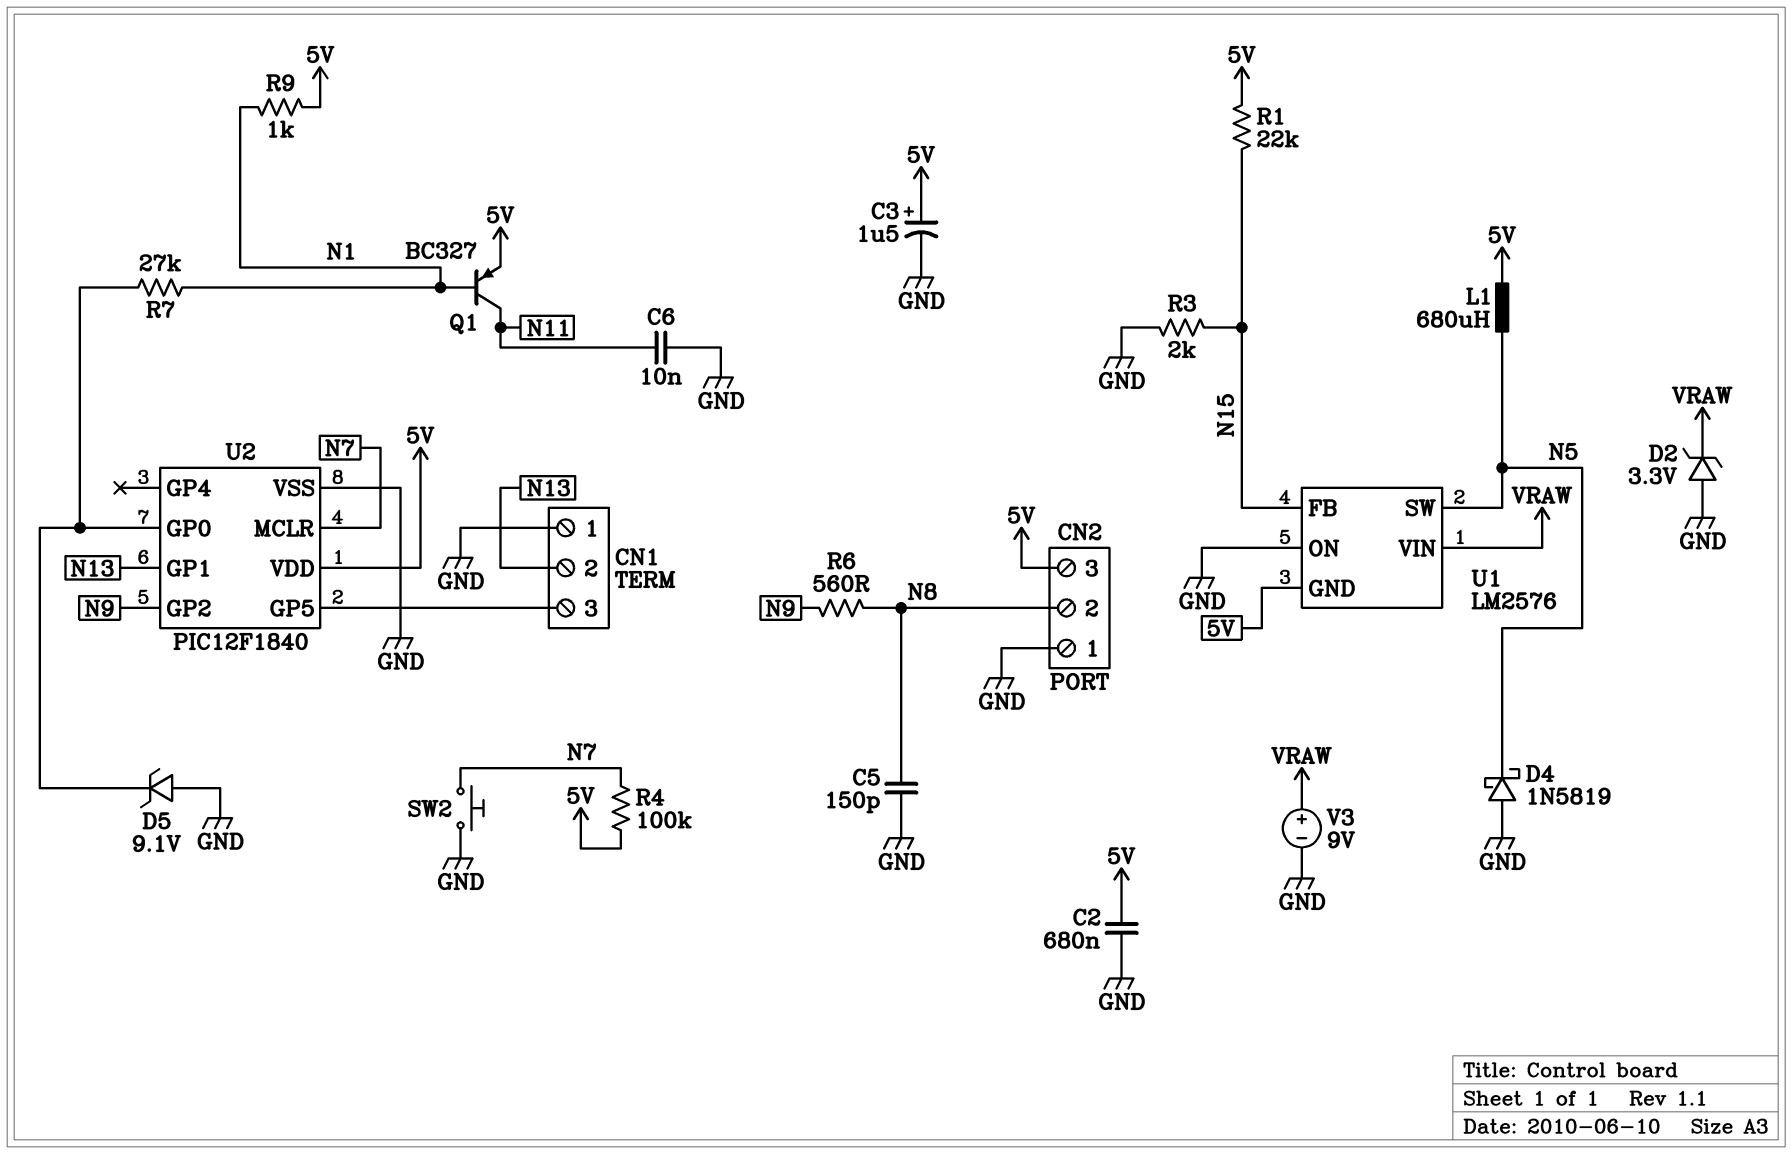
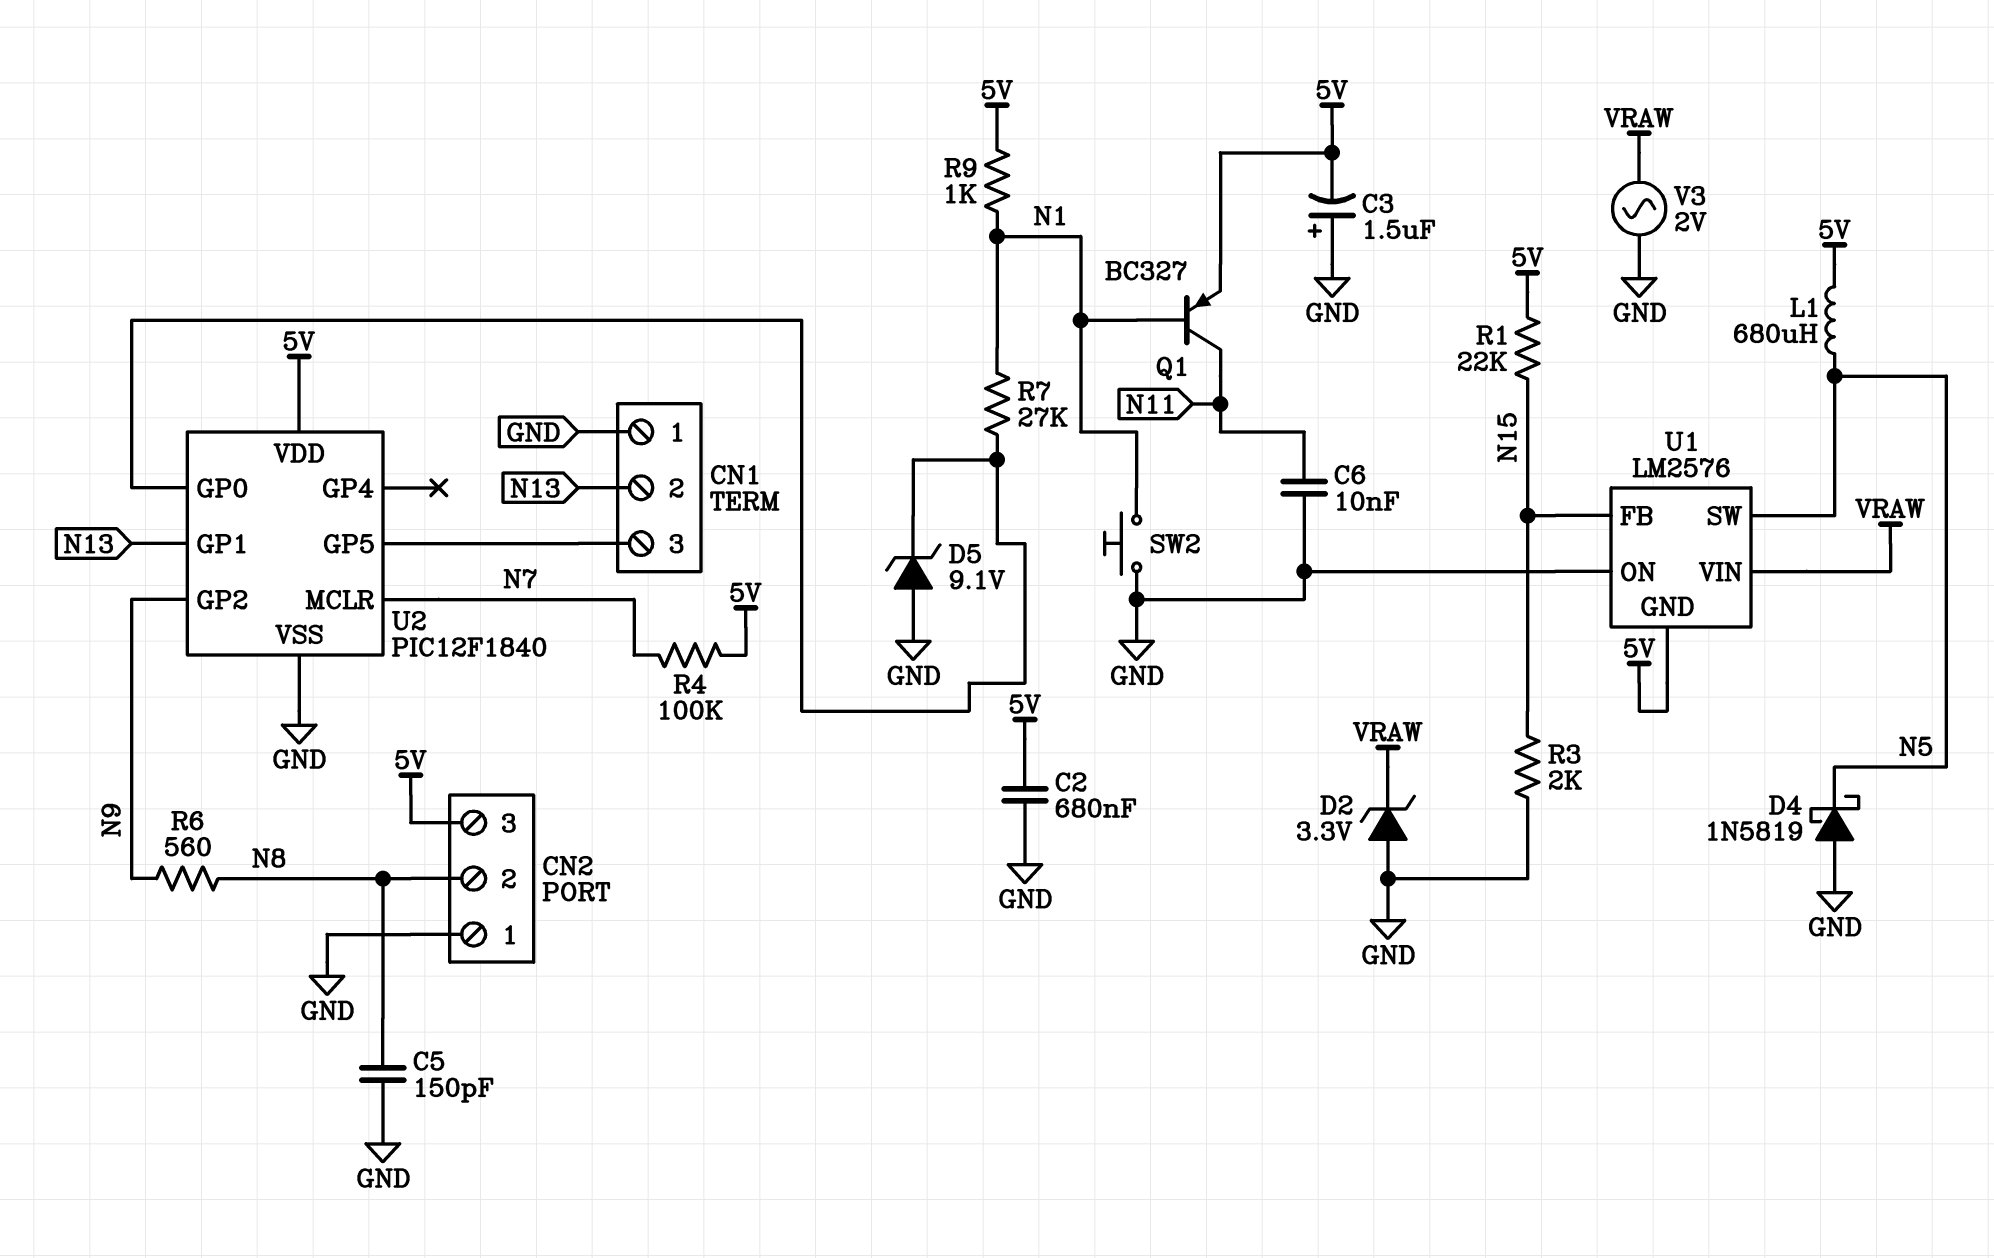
C3: 1.5uF (plus 5V, minus GND) -> 1.5uF (plus GND, minus 5V)
SW2: button (GND, N7) -> button (GND, N1)
V3: 9V (plus VRAW, minus GND) -> AC 2V (GND, VRAW)

